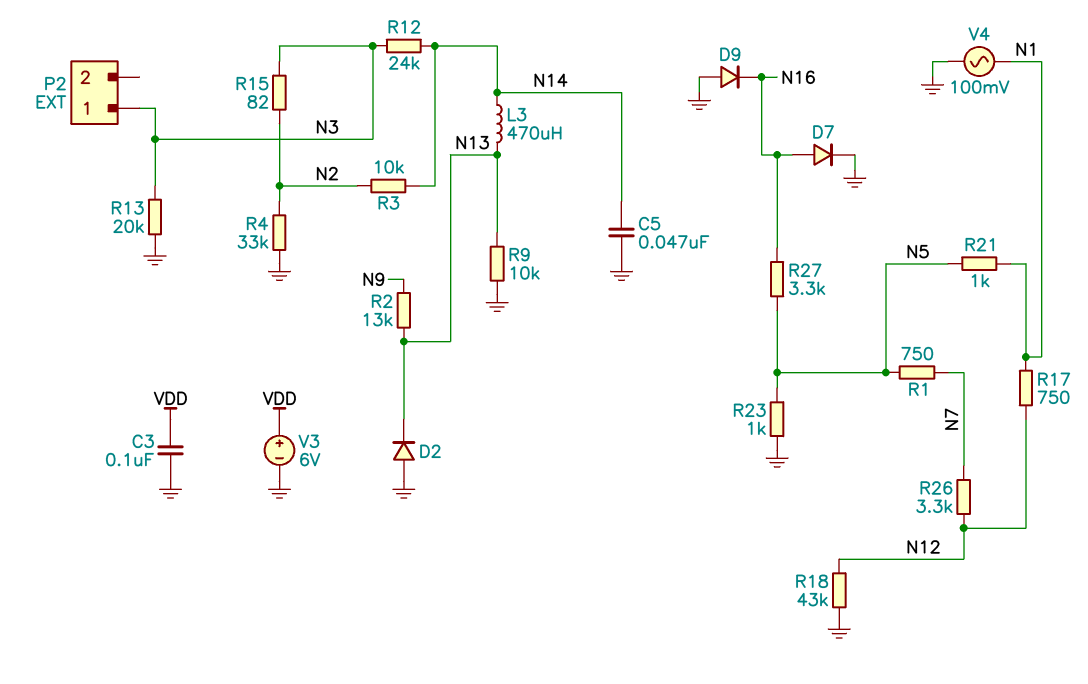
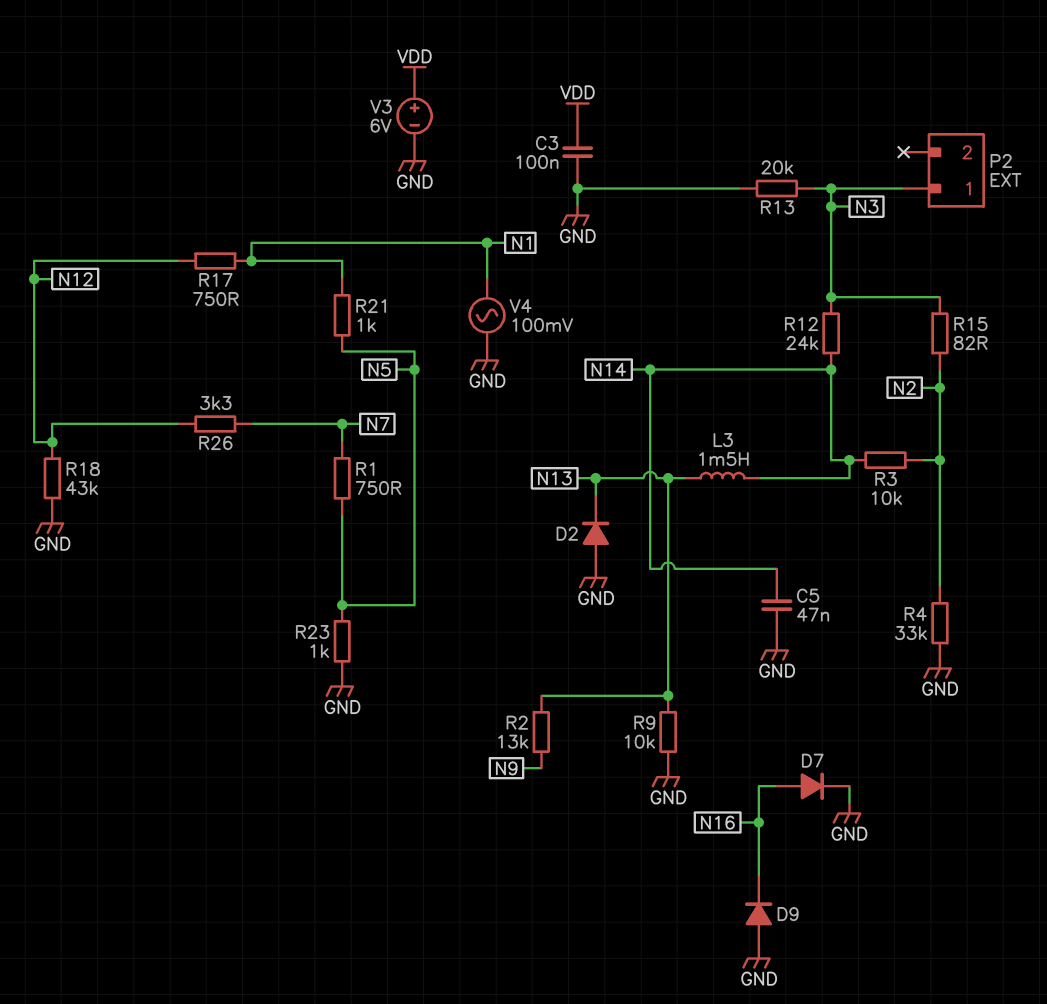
L3: 470uH (N13, N14) -> 1.5mH (N13, N14)
R27: 3.3k (N5, N16) -> none

